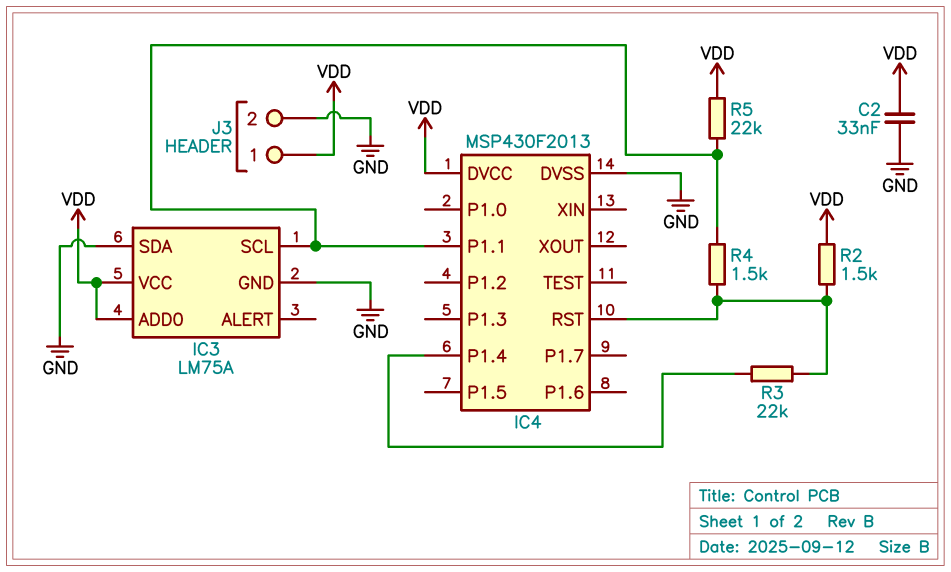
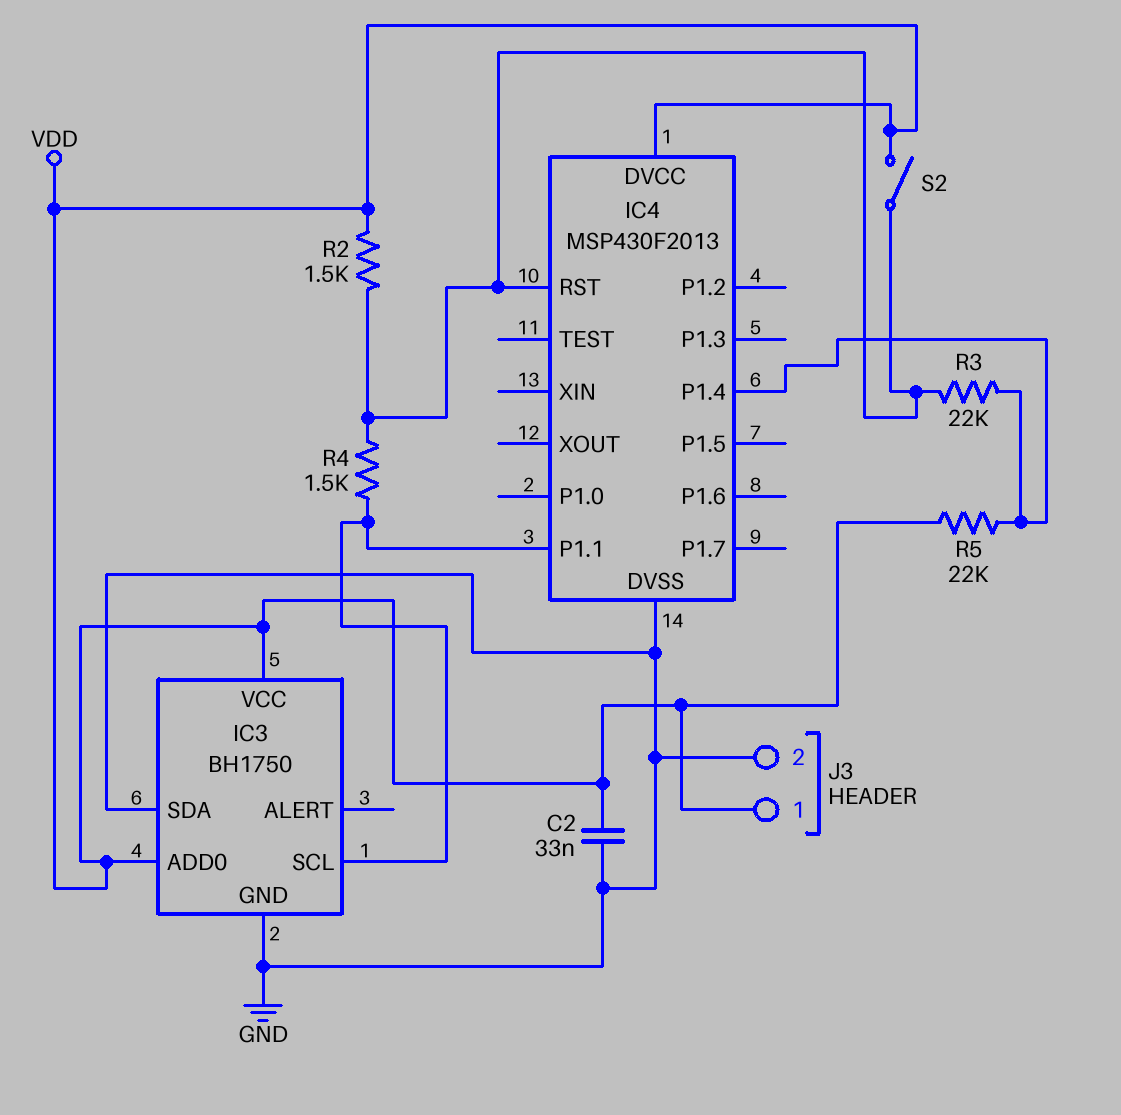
IC3: LM75A -> BH1750
R5: 22k (IC3/SCL, VDD) -> 22k (IC4/P1.4, VDD)
S2: none -> switch (IC4/RST, VDD)

